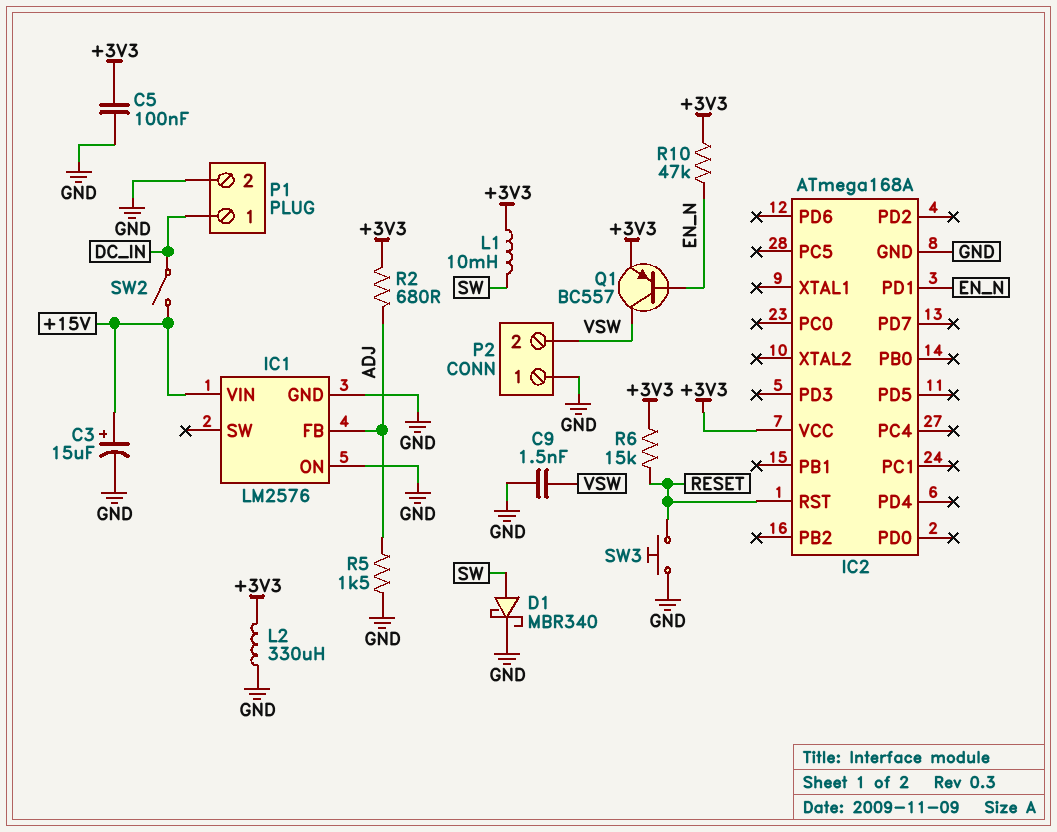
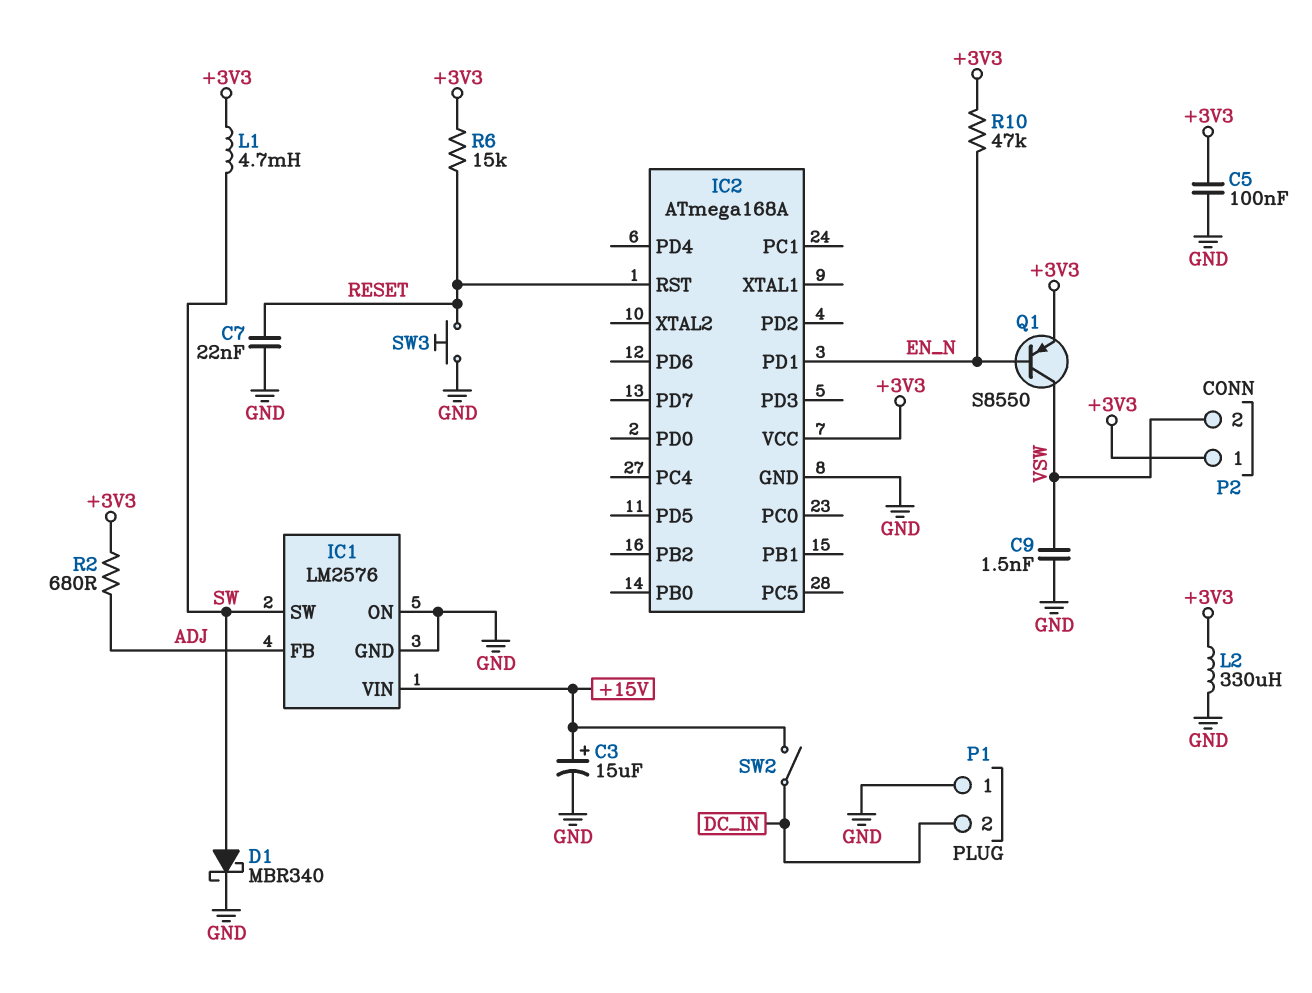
C7: none -> 22nF (GND, RESET)
IC1 pin SW: none -> SW
L1: 10mH (+3V3, SW) -> 4.7mH (+3V3, SW)
P1 pin 1: DC_IN -> GND
P1 pin 2: GND -> DC_IN
P2 pin 1: GND -> +3V3
Q1: PNP BC557 (B EN_N, C VSW, E +3V3) -> PNP S8550 (B EN_N, C VSW, E +3V3)
R5: 1.5k (ADJ, GND) -> none

